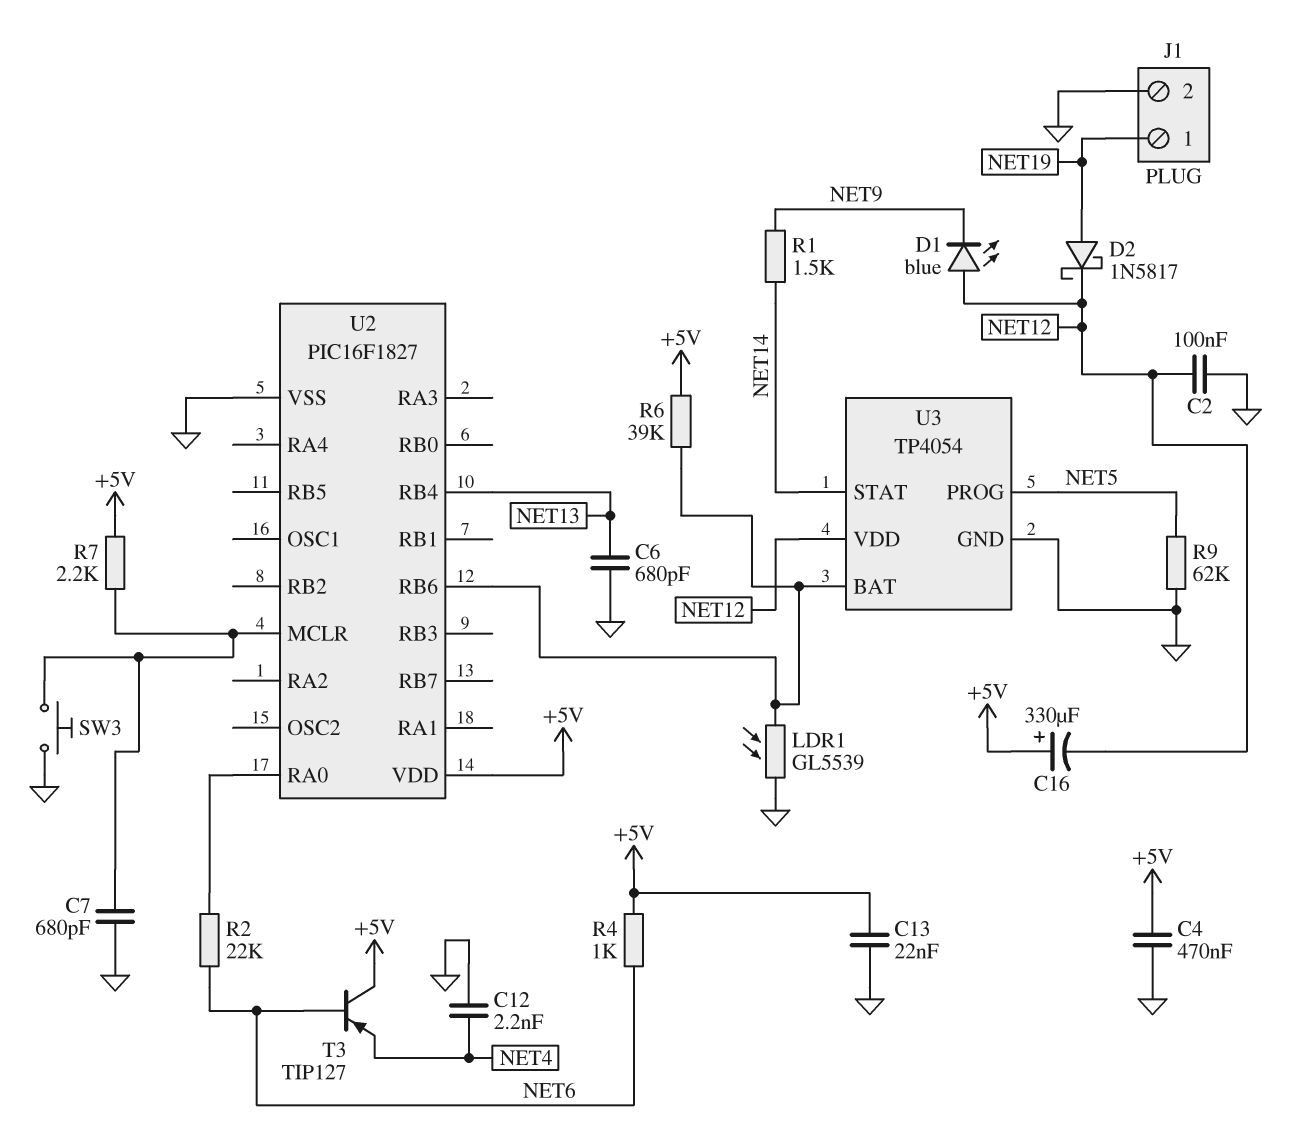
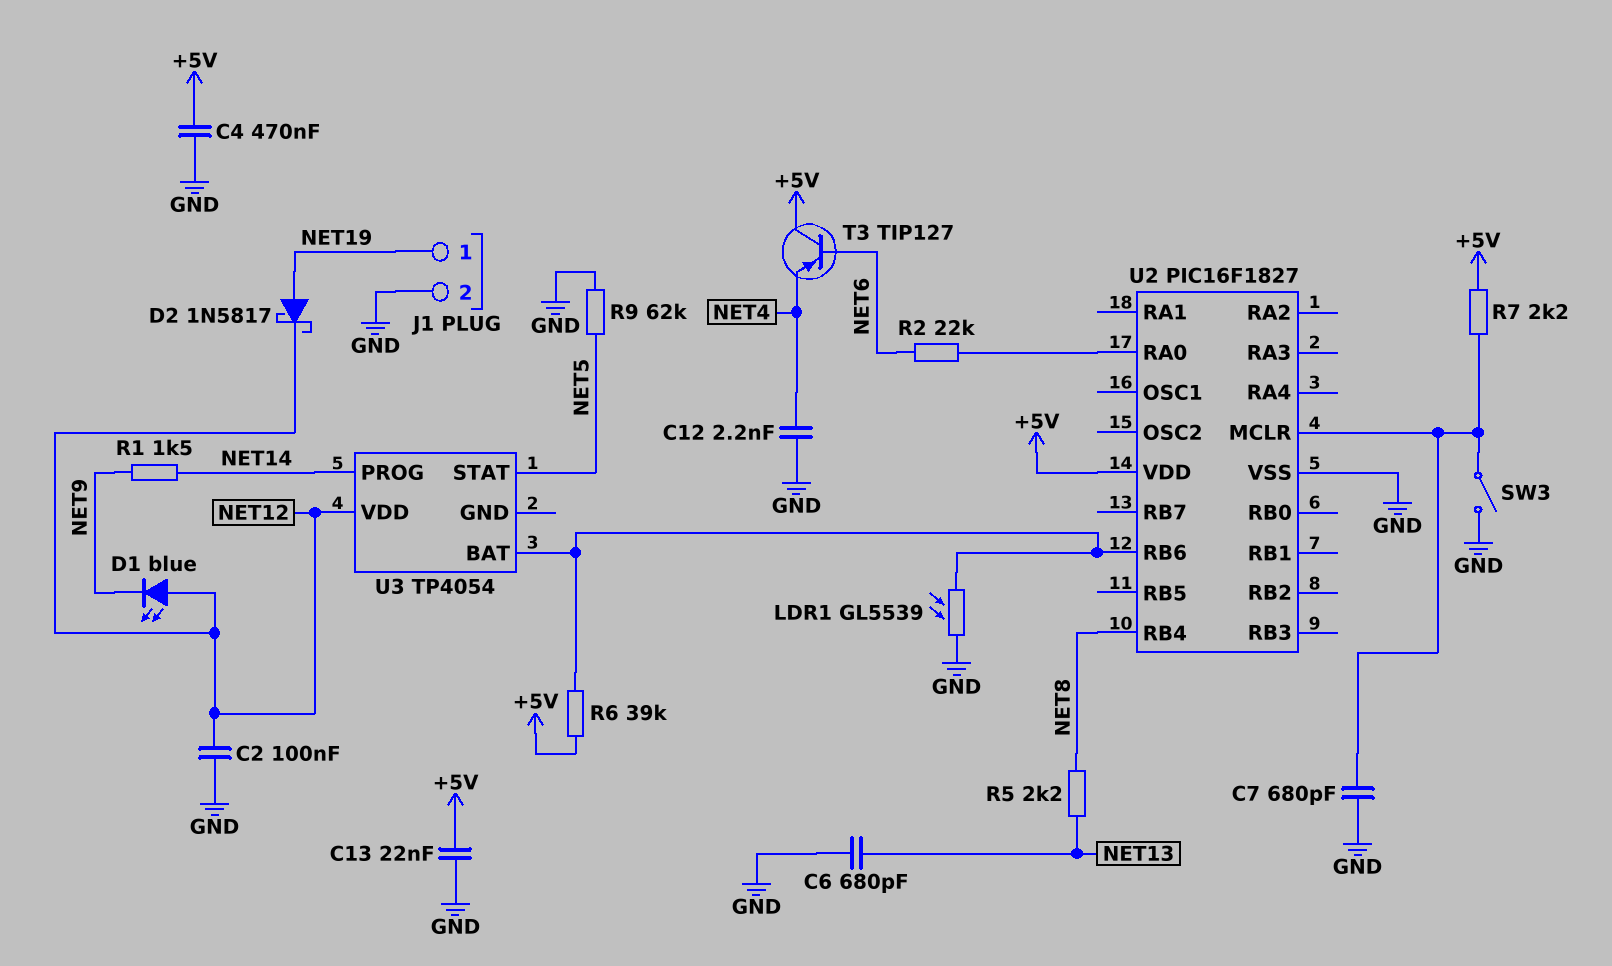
C16: 330uF (plus +5V, minus NET12) -> none
R4: 1k (+5V, NET6) -> none
R5: none -> 2.2k (NET8, NET13)
SW3: button (GND, U2/MCLR) -> switch (GND, U2/MCLR)
U2 pin RB4: NET13 -> NET8
U3 pin GND: GND -> none
U3 pin PROG: NET5 -> NET14
U3 pin STAT: NET14 -> NET5

